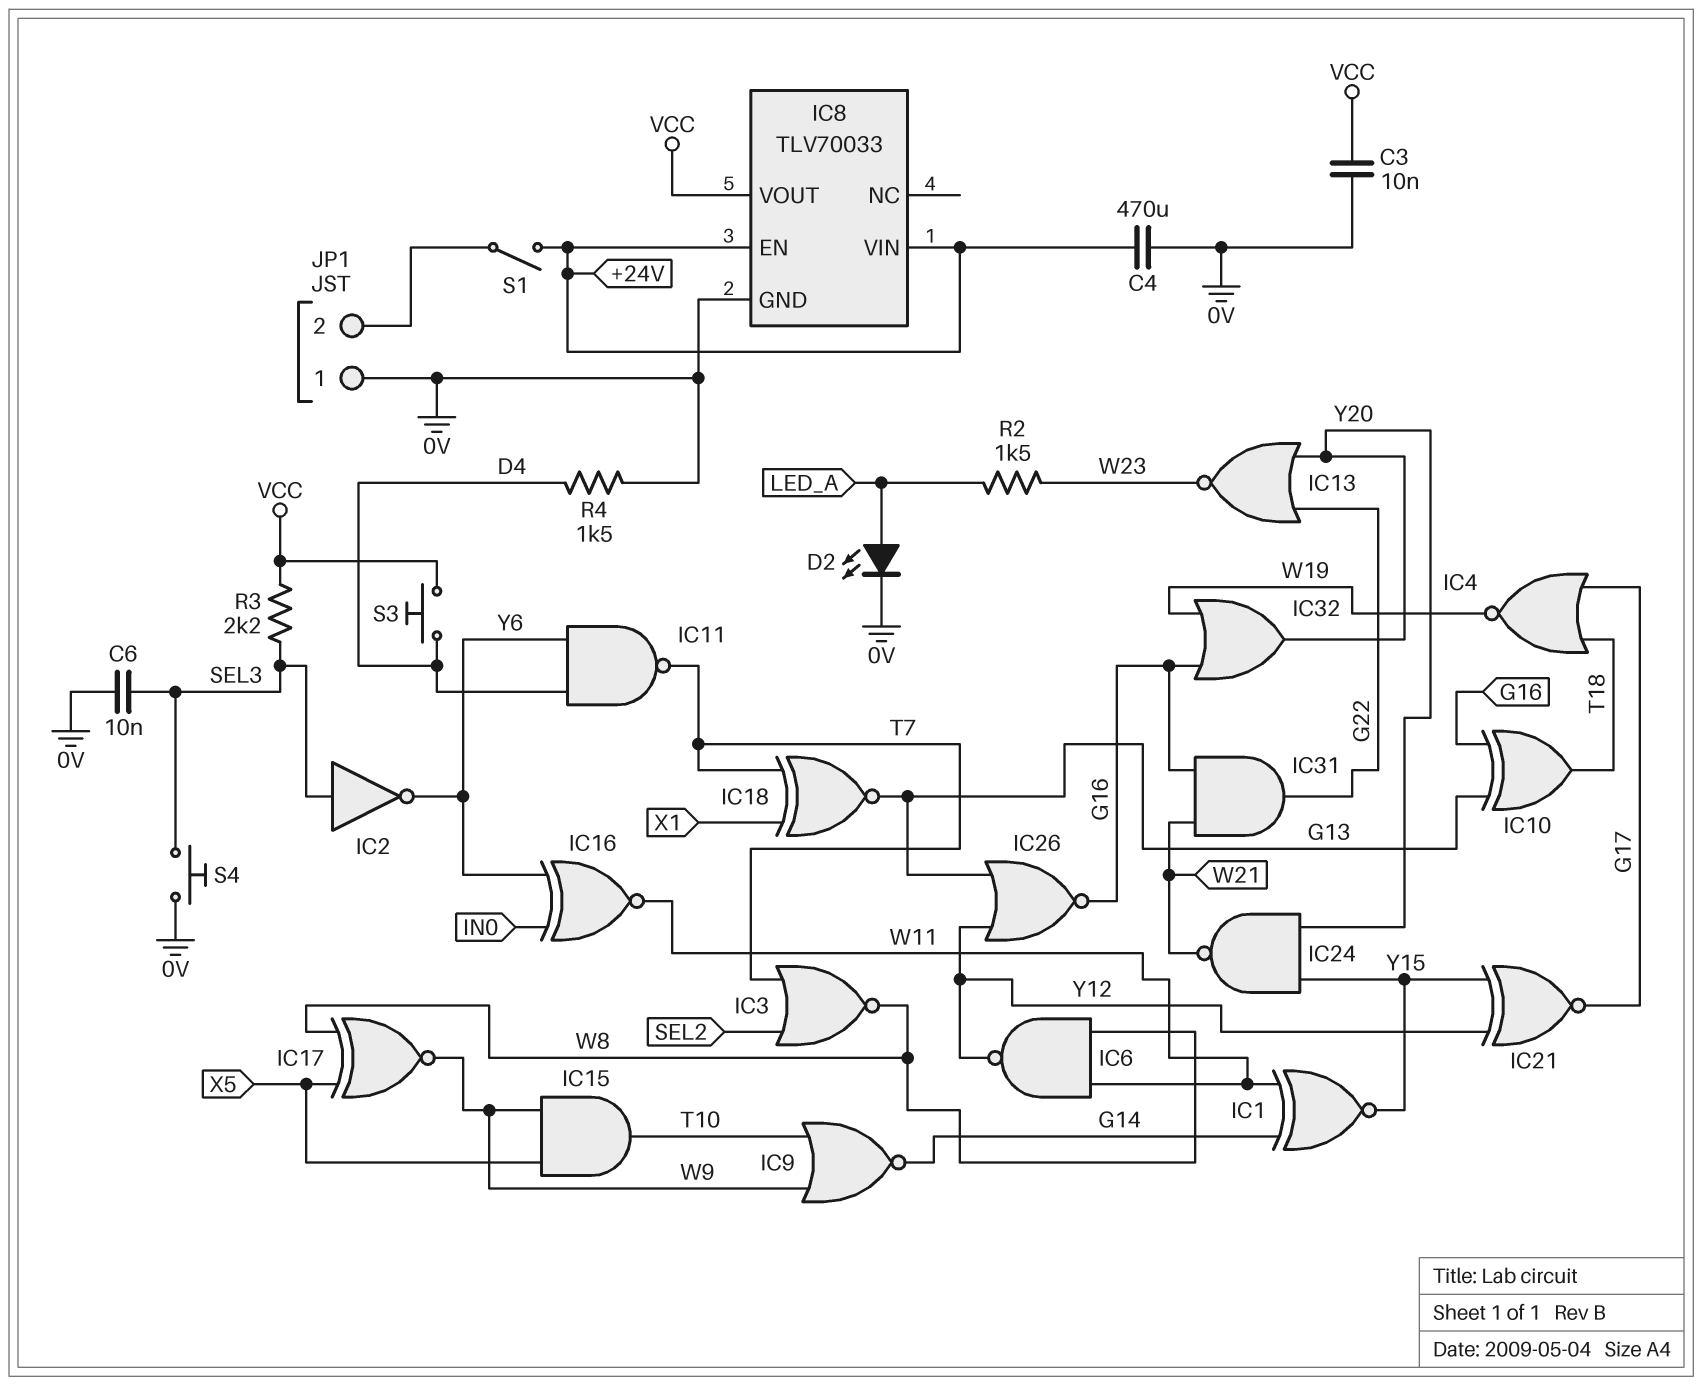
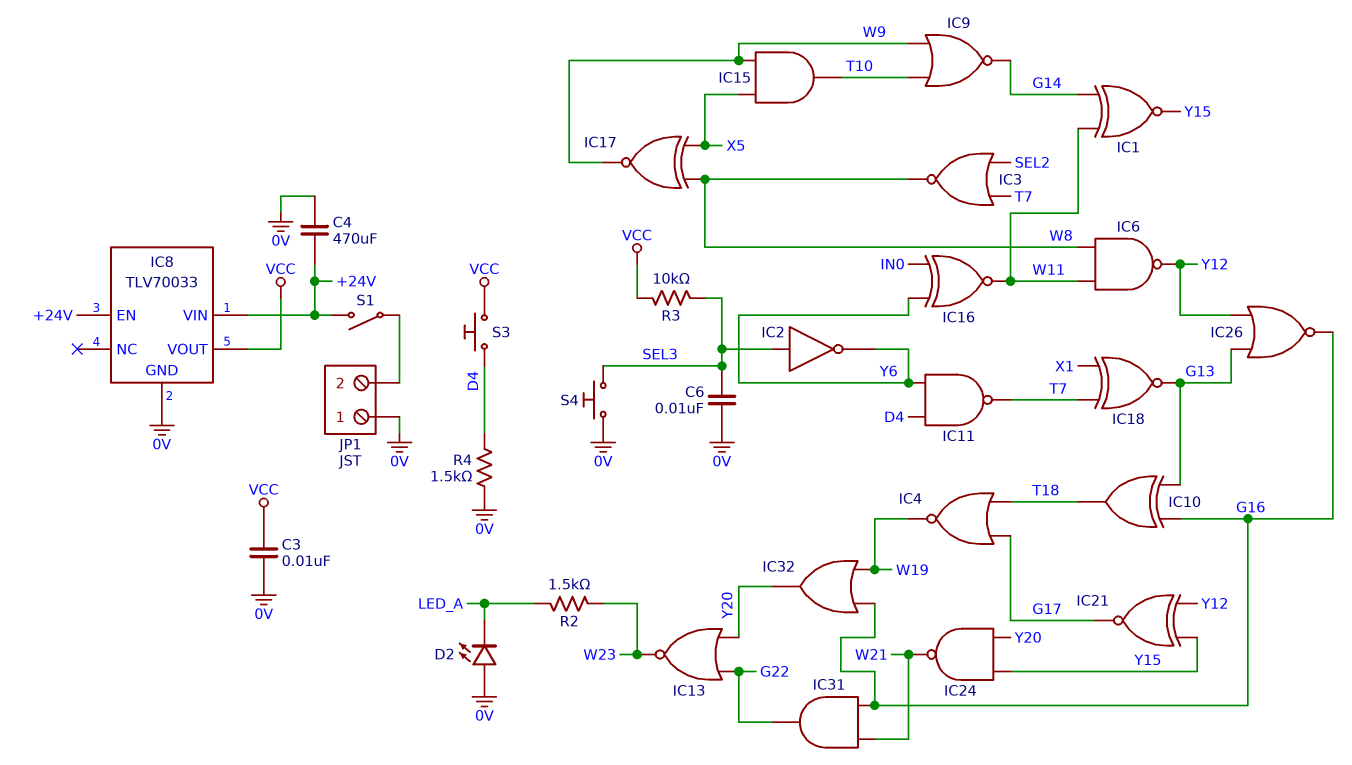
D2: LED (A LED_A, K 0V) -> LED (A 0V, K LED_A)
R3: 2.2k (SEL3, VCC) -> 10k (SEL3, VCC)

